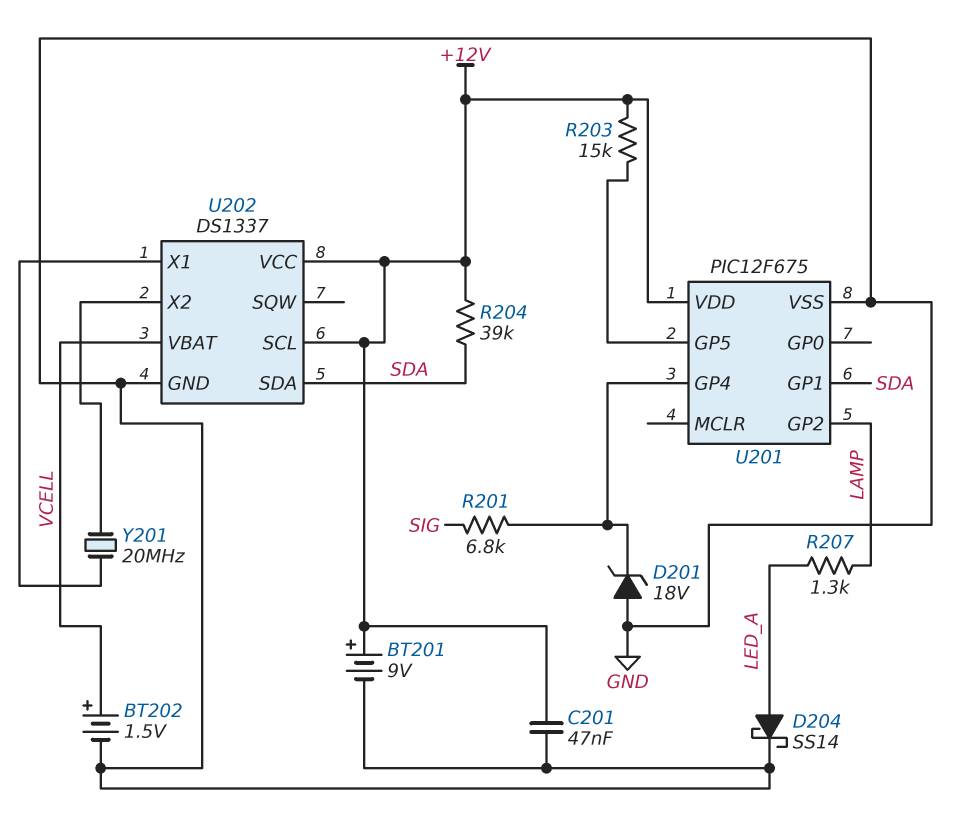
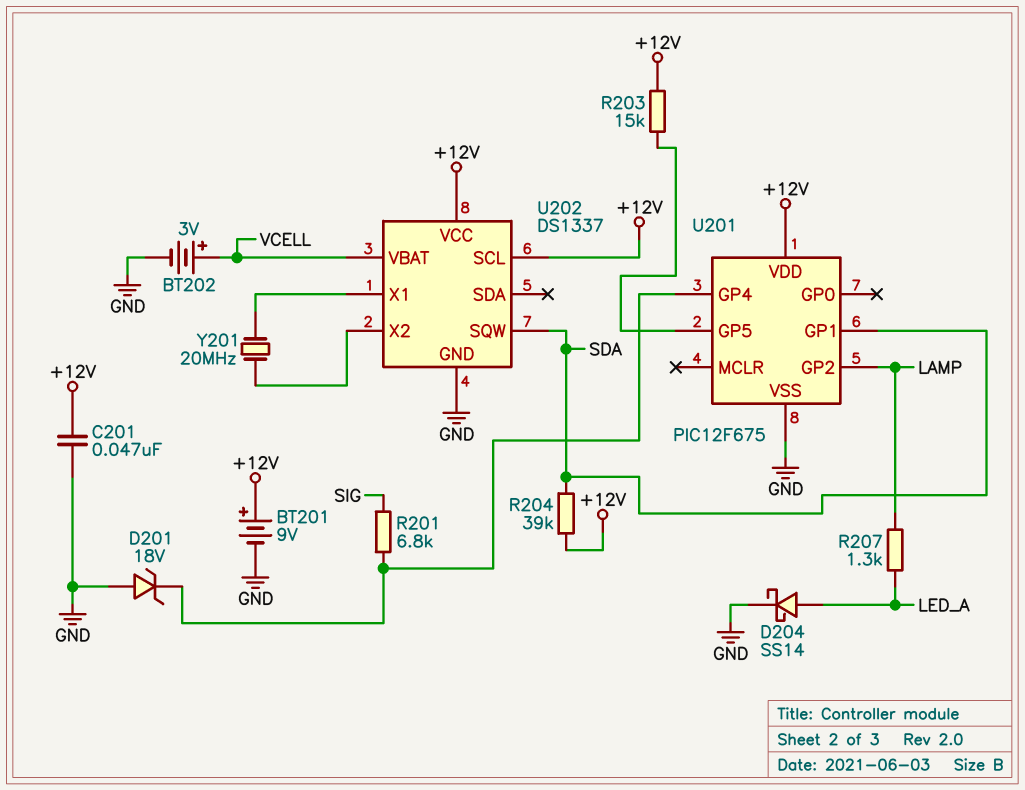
BT202: 1.5V (plus VCELL, minus GND) -> 3V (plus VCELL, minus GND)
U202 pin SDA: SDA -> none
U202 pin SQW: none -> SDA

